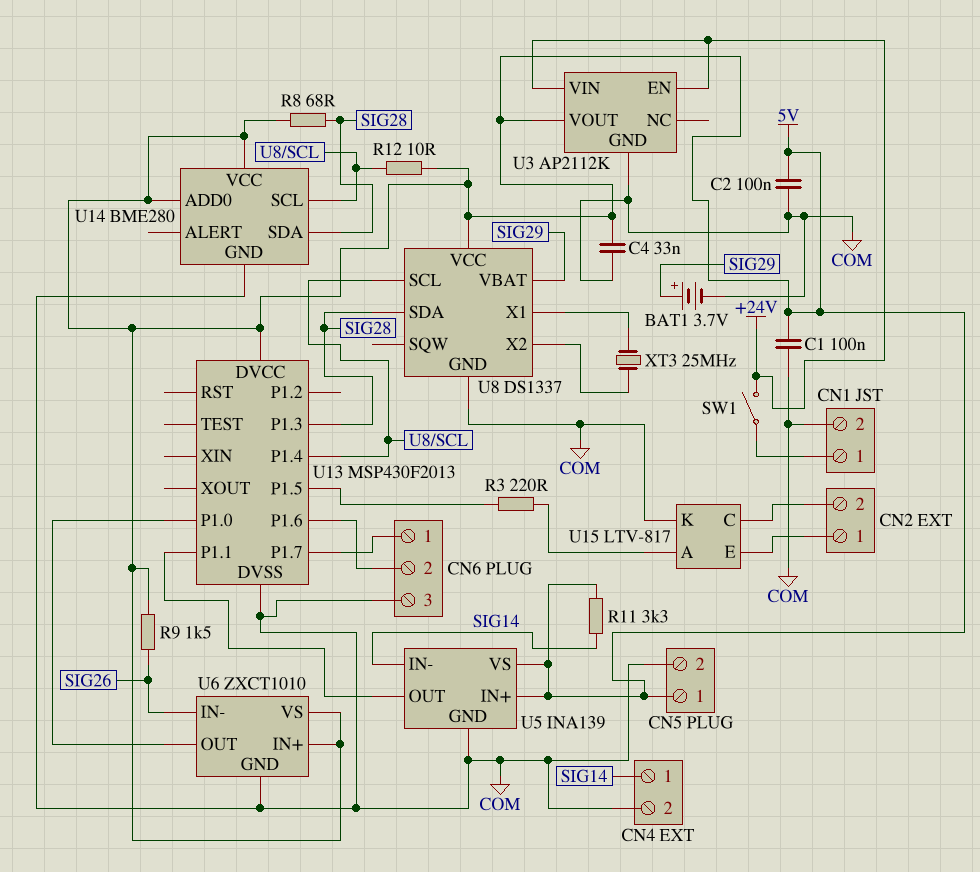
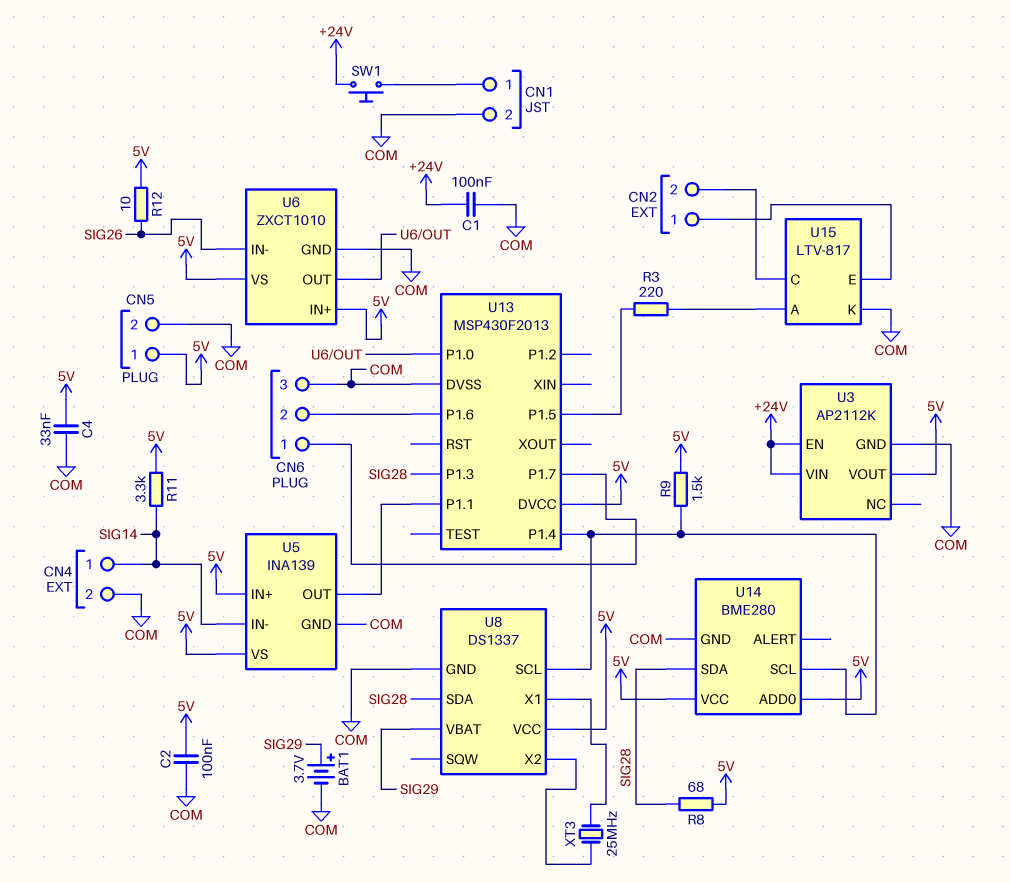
C1: 100nF (5V, COM) -> 100nF (+24V, COM)
R9: 1.5k (5V, SIG26) -> 1.5k (5V, U8/SCL)
R12: 10 (5V, U8/SCL) -> 10 (5V, SIG26)
SW1: switch (+24V, CN1/1) -> button (+24V, CN1/1)

